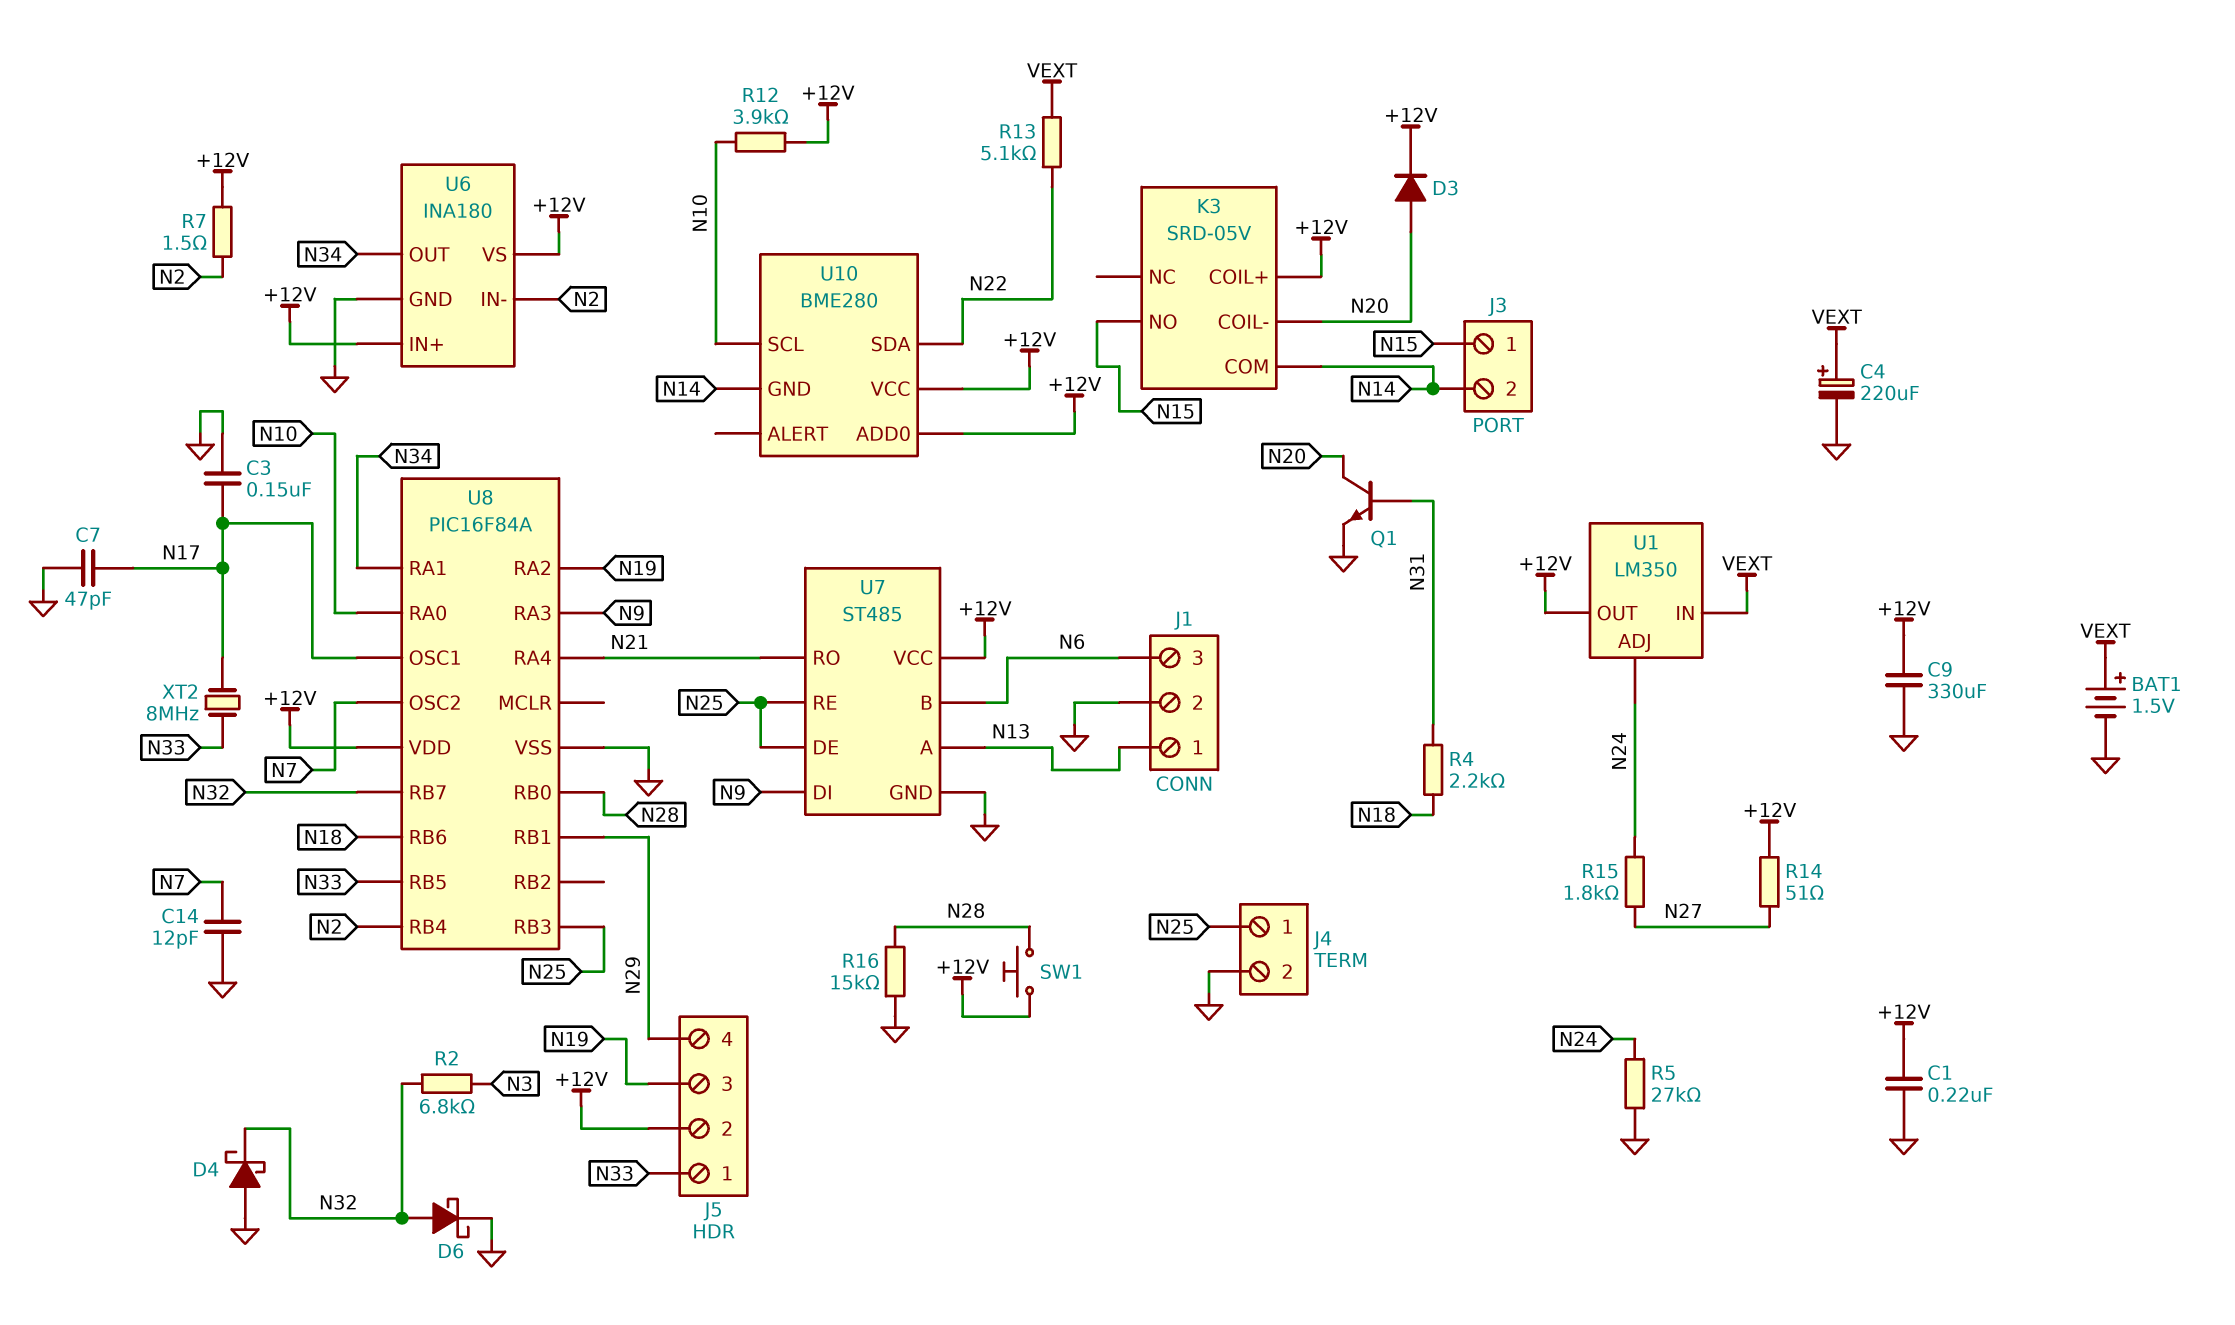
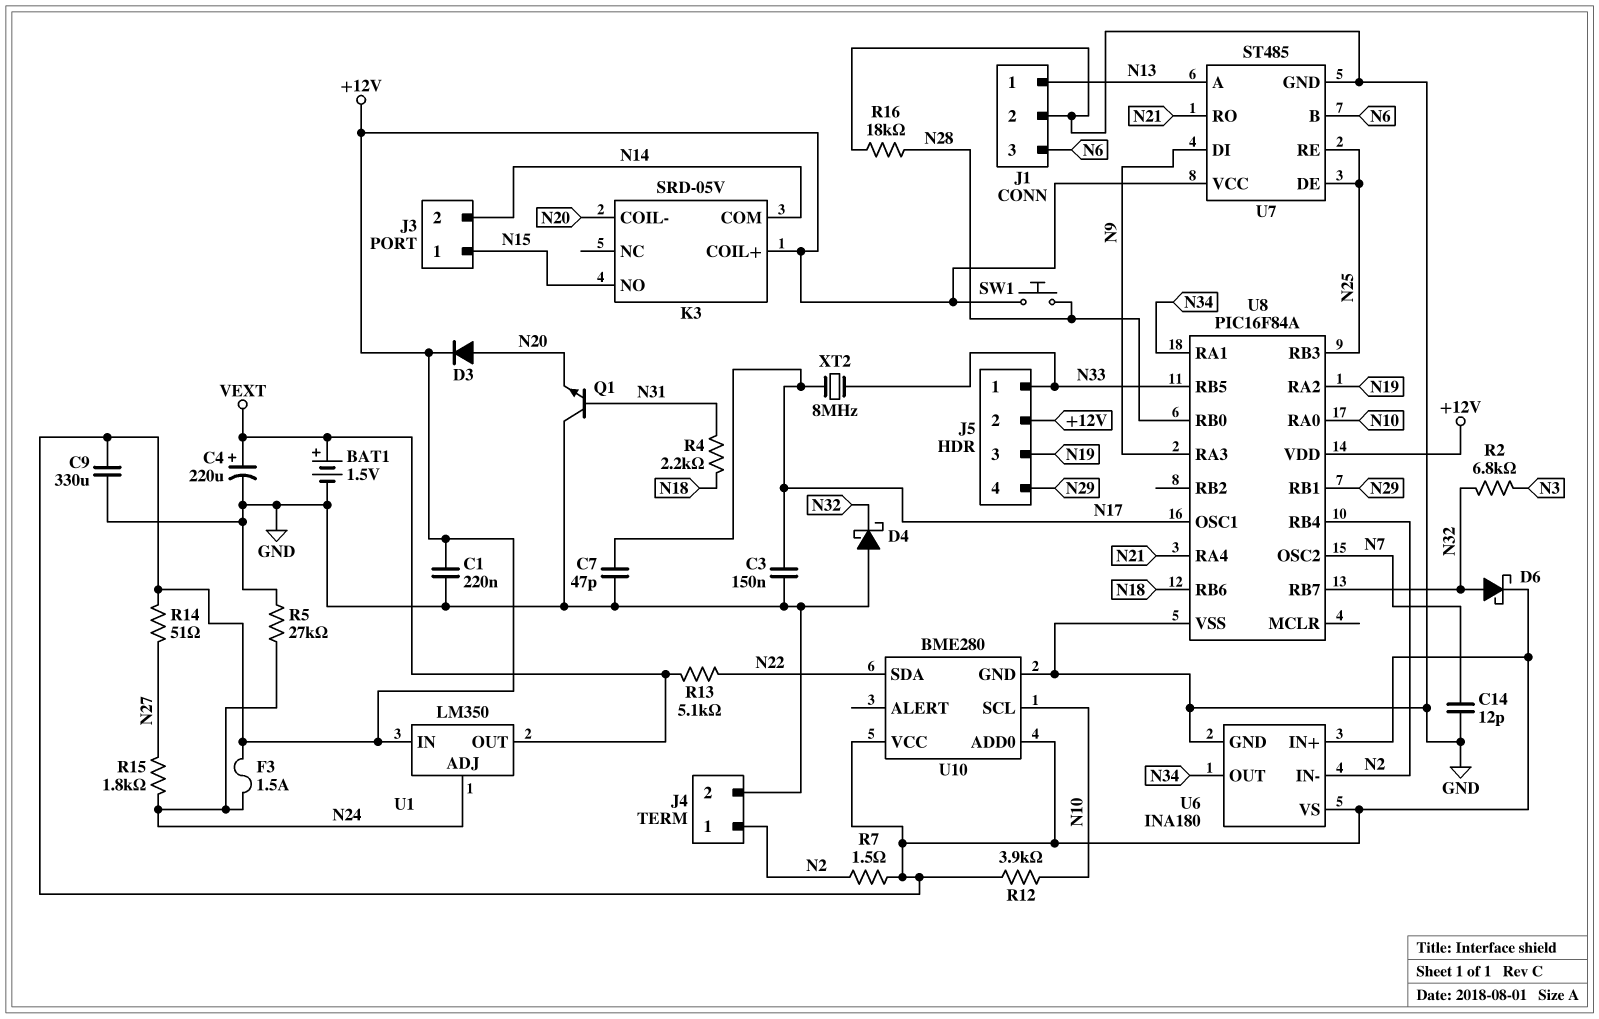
D6: schottky (A N32, K GND) -> schottky (A N32, K +12V)
F3: none -> 1.5A (+12V, N24)
J4 pin 1: N25 -> N2
Q1: NPN (B N31, C N20, E GND) -> NPN (B N31, C GND, E N20)
R16: 15k (GND, N28) -> 18k (GND, N28)
U1 pin IN: VEXT -> +12V
U1 pin OUT: +12V -> VEXT
U10 pin GND: N14 -> GND

